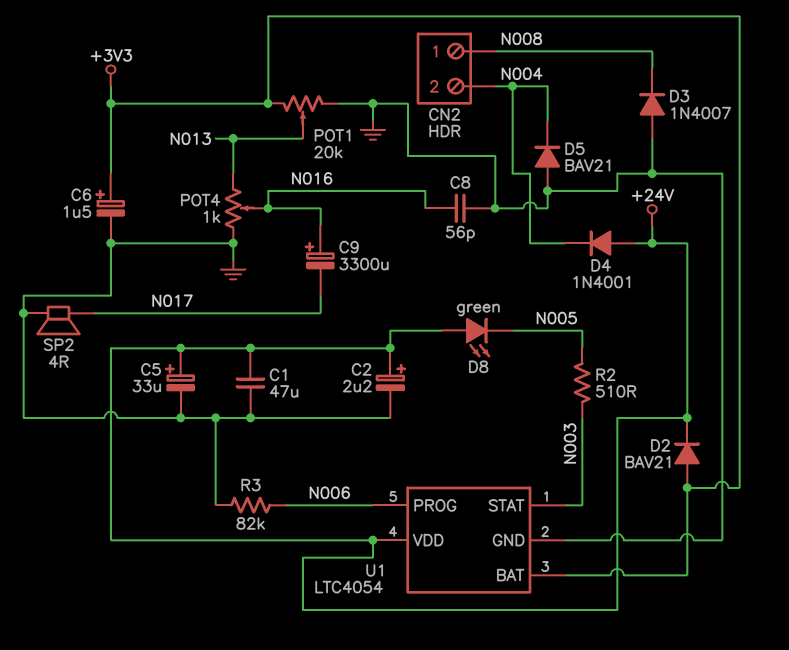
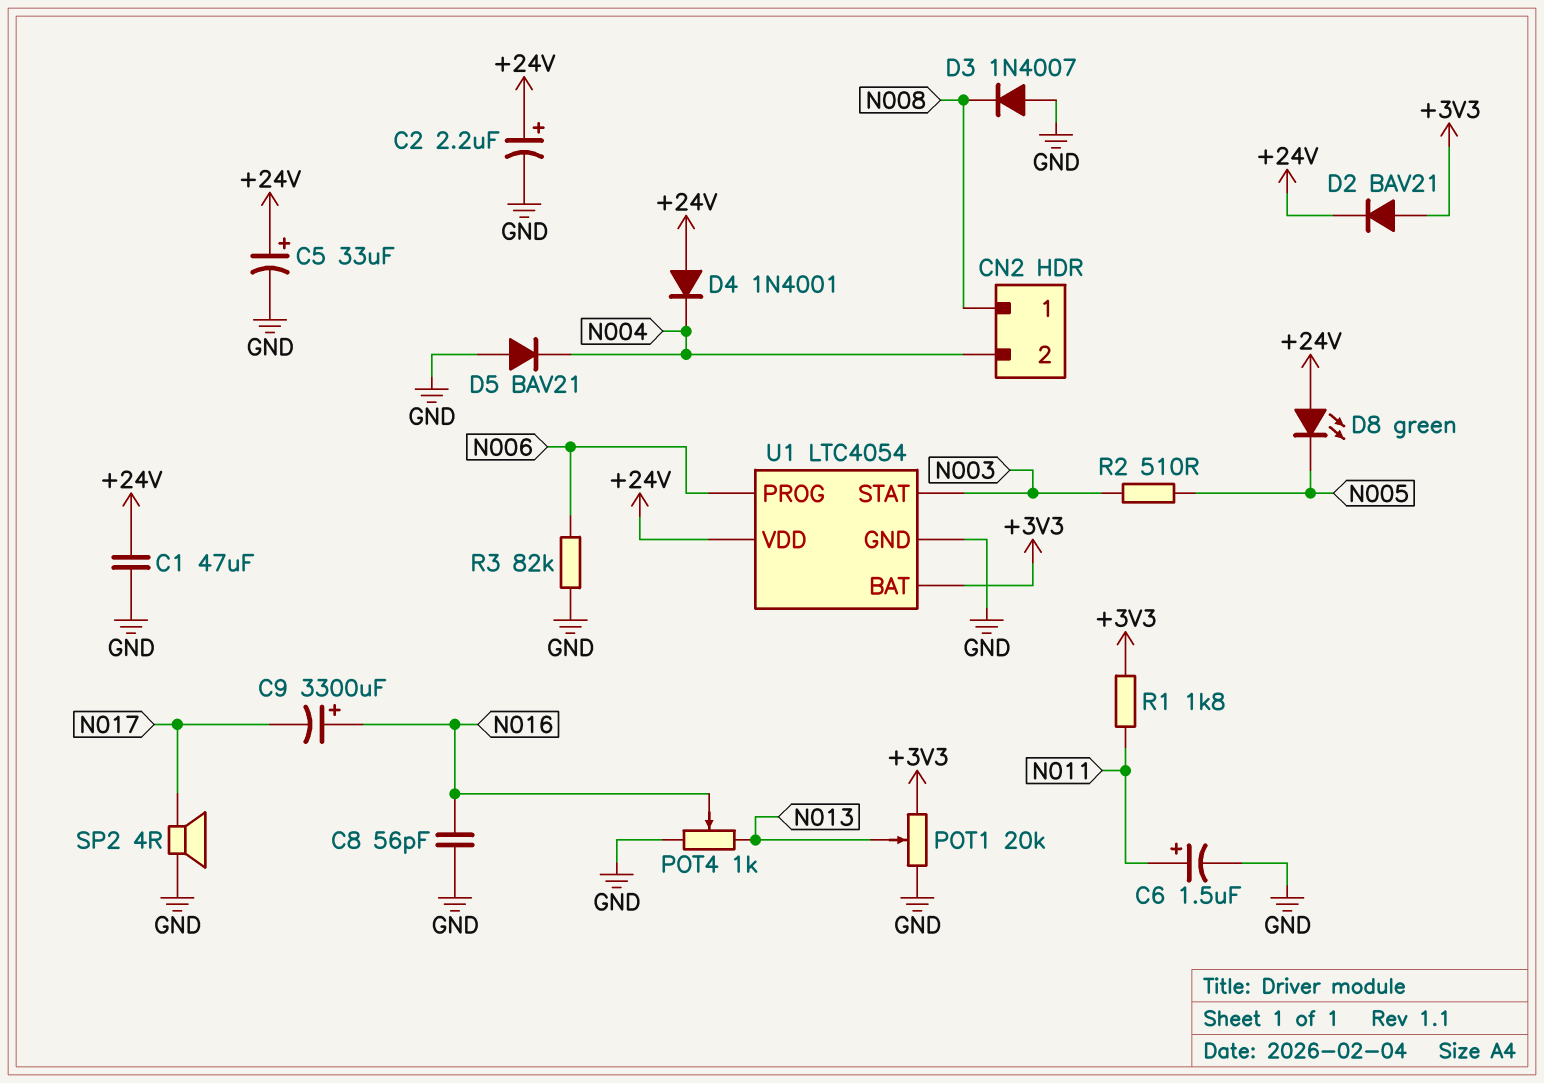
C6: 1.5uF (plus +3V3, minus GND) -> 1.5uF (plus N011, minus GND)
R1: none -> 1.8k (+3V3, N011)

